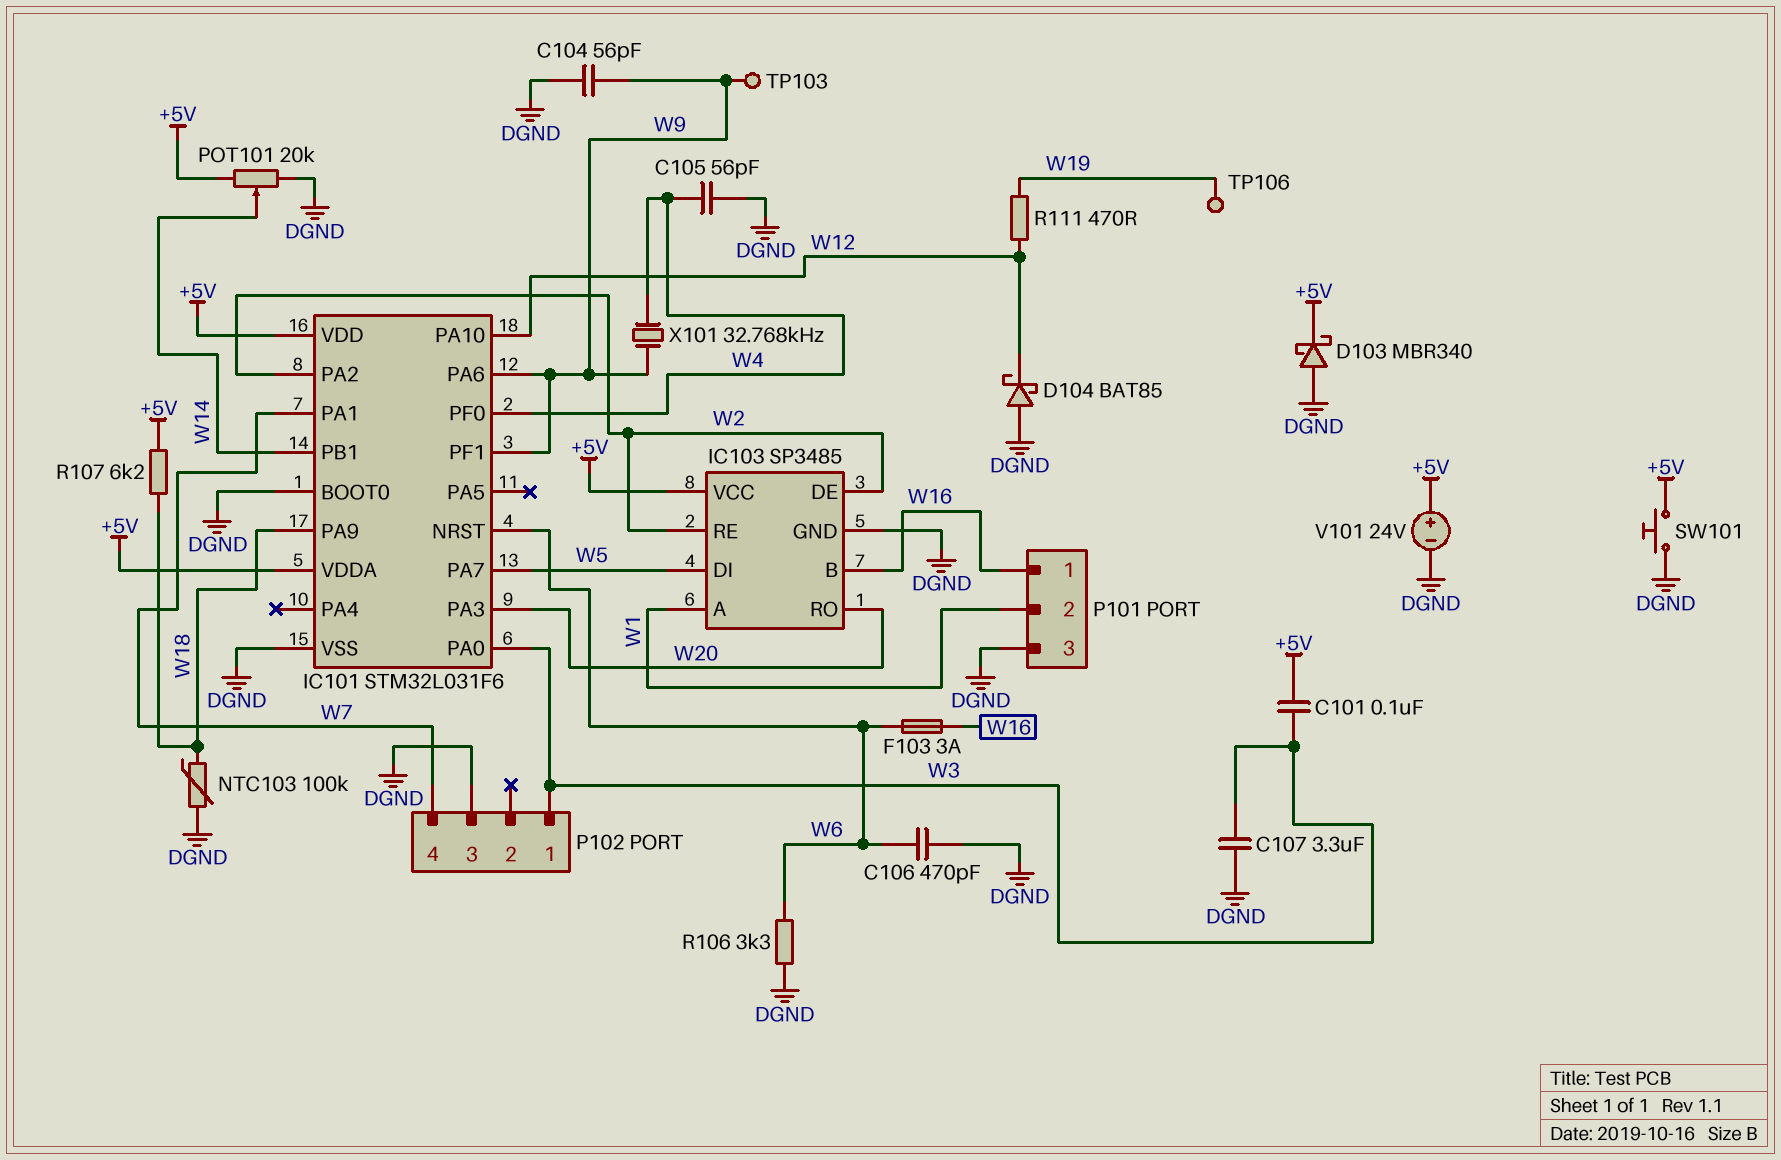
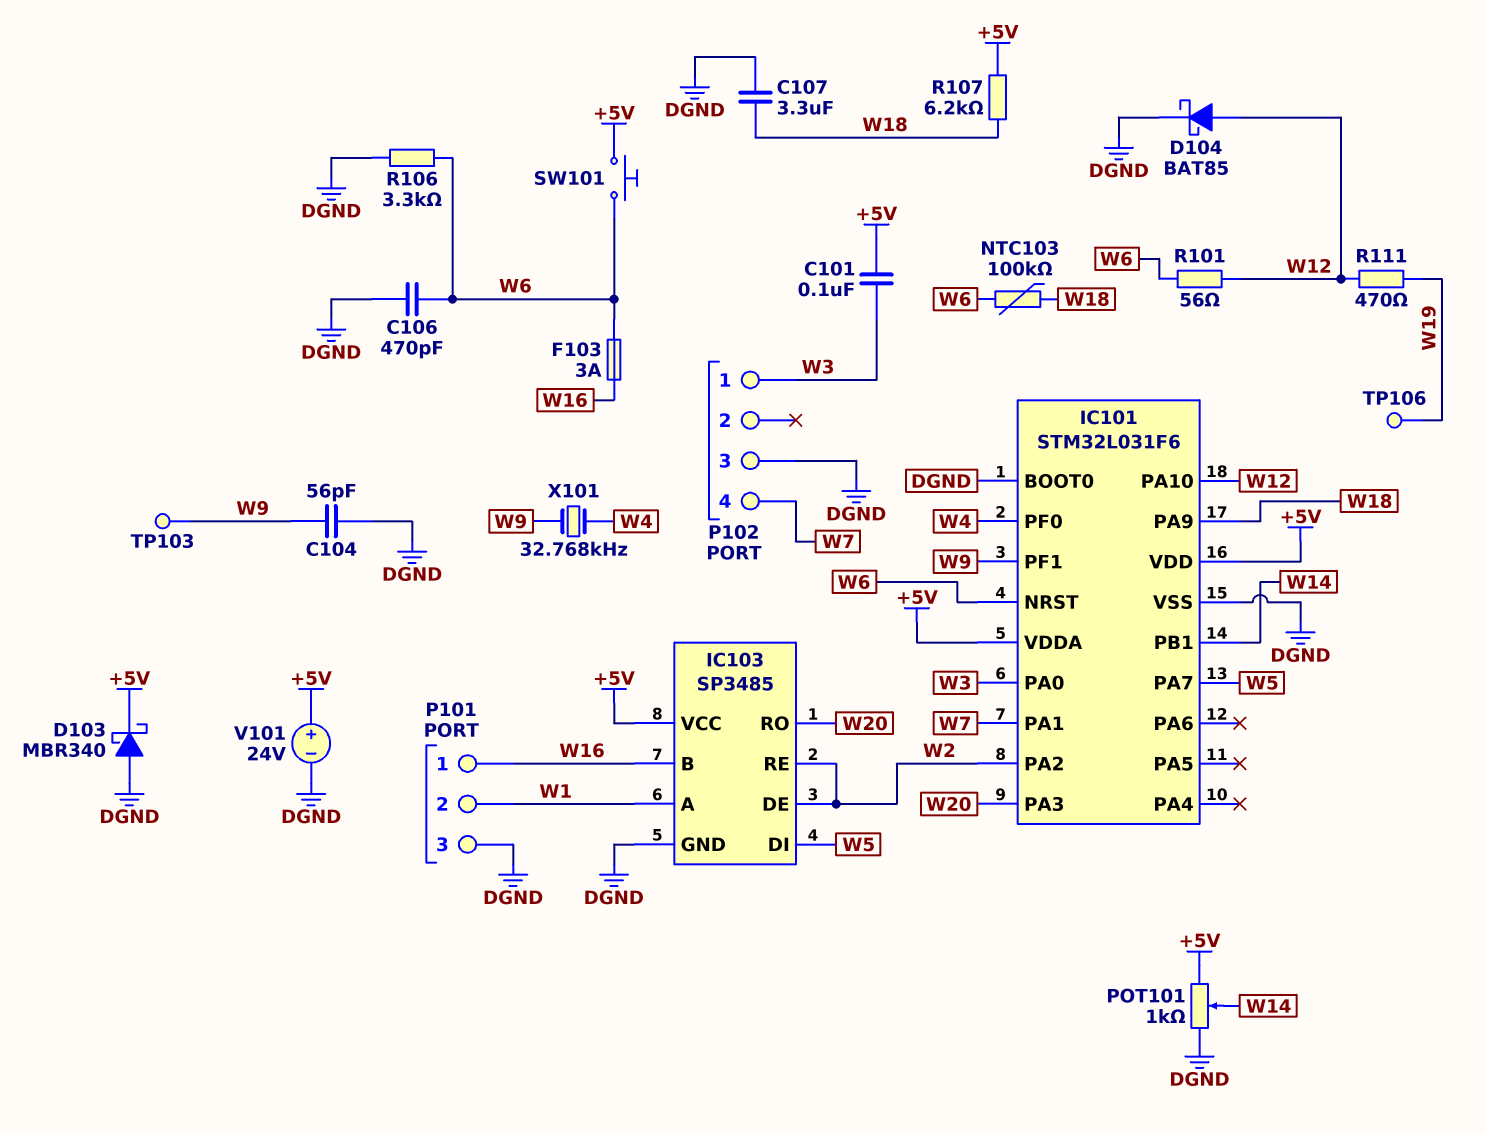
C105: 56pF (DGND, W4) -> none
C107: 3.3uF (DGND, W3) -> 3.3uF (DGND, W18)
D104: schottky BAT85 (A DGND, K W12) -> schottky BAT85 (A W12, K DGND)
IC101 pin PA6: W9 -> none
NTC103: 100k (DGND, W18) -> 100k (W6, W18)
POT101: 20k (+5V, DGND, wiper W14) -> 1k (+5V, DGND, wiper W14)
R101: none -> 56 (W6, W12)
SW101: button (+5V, DGND) -> button (+5V, W6)

